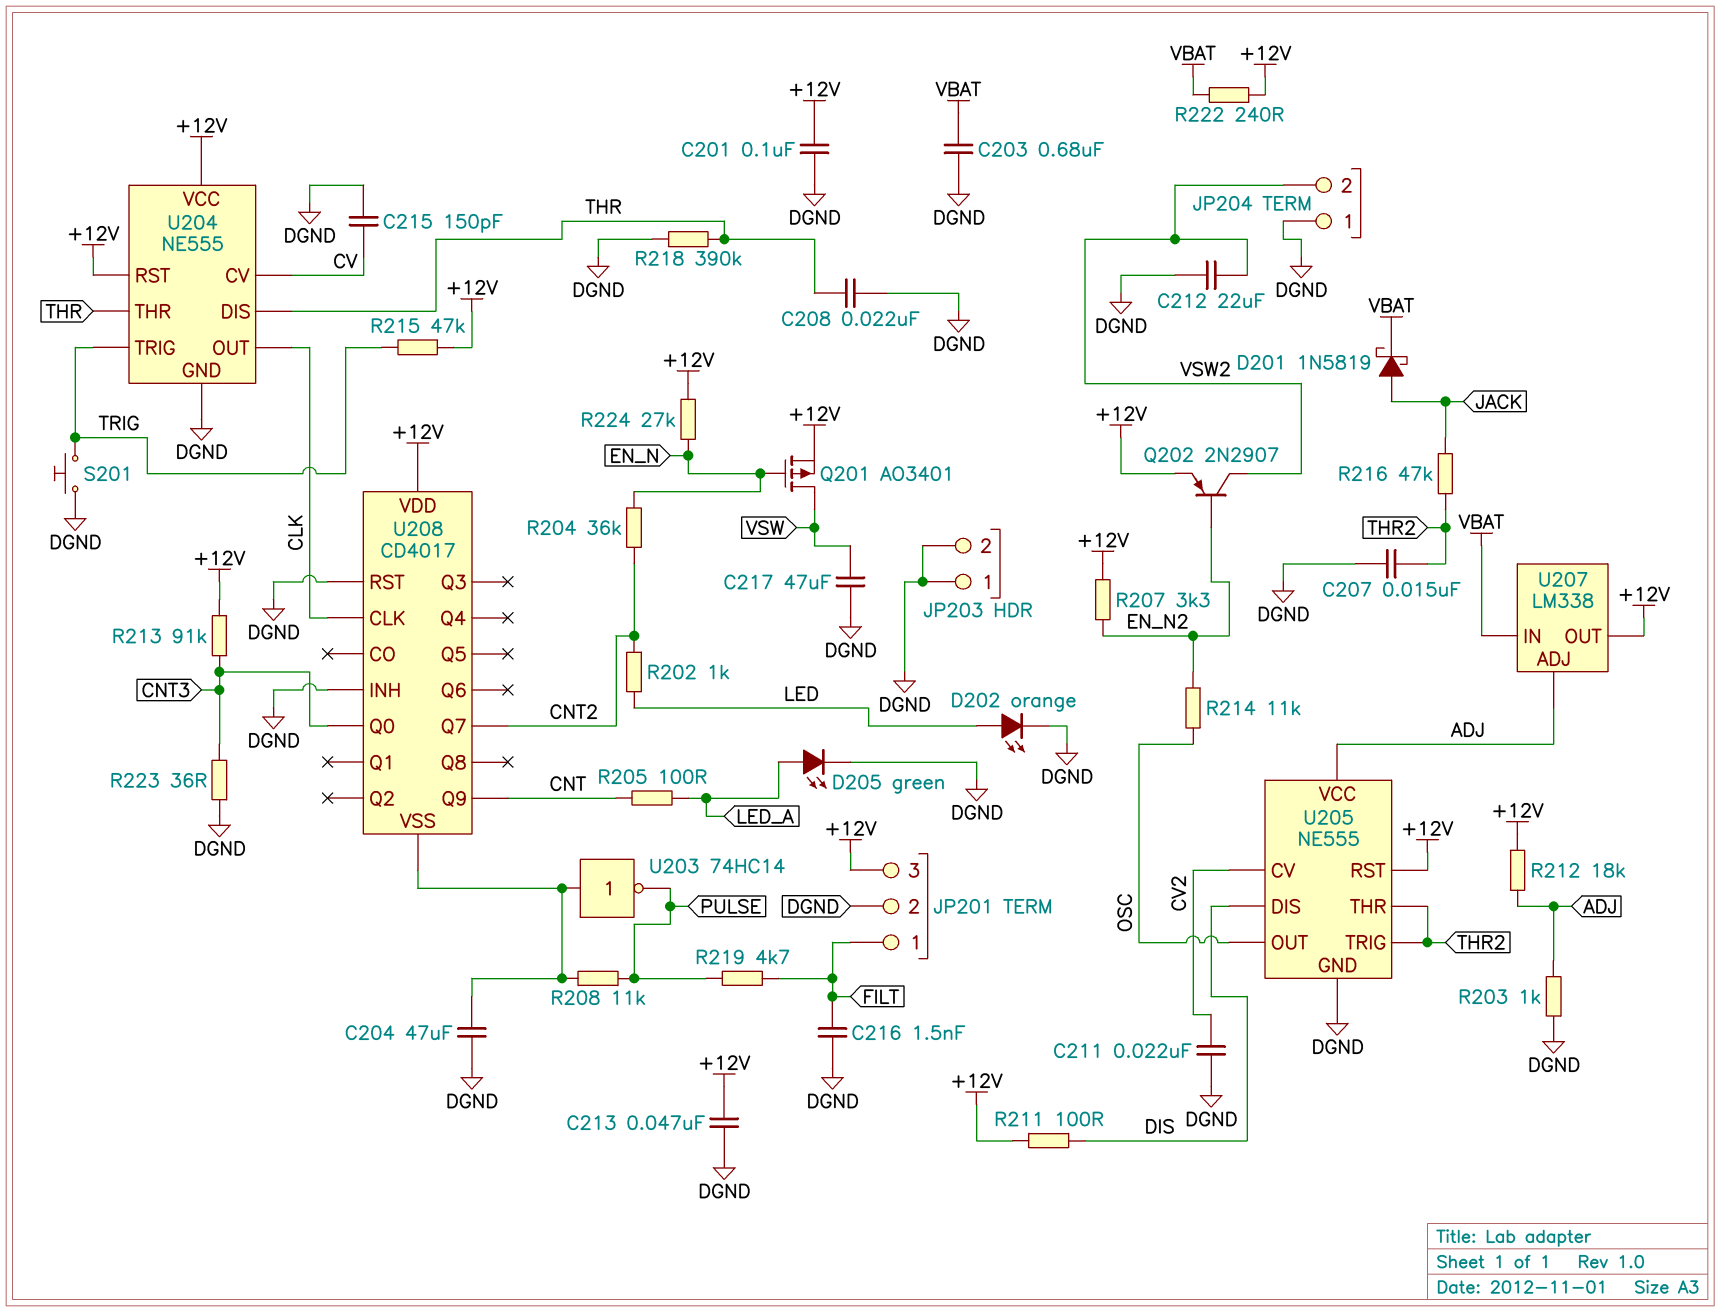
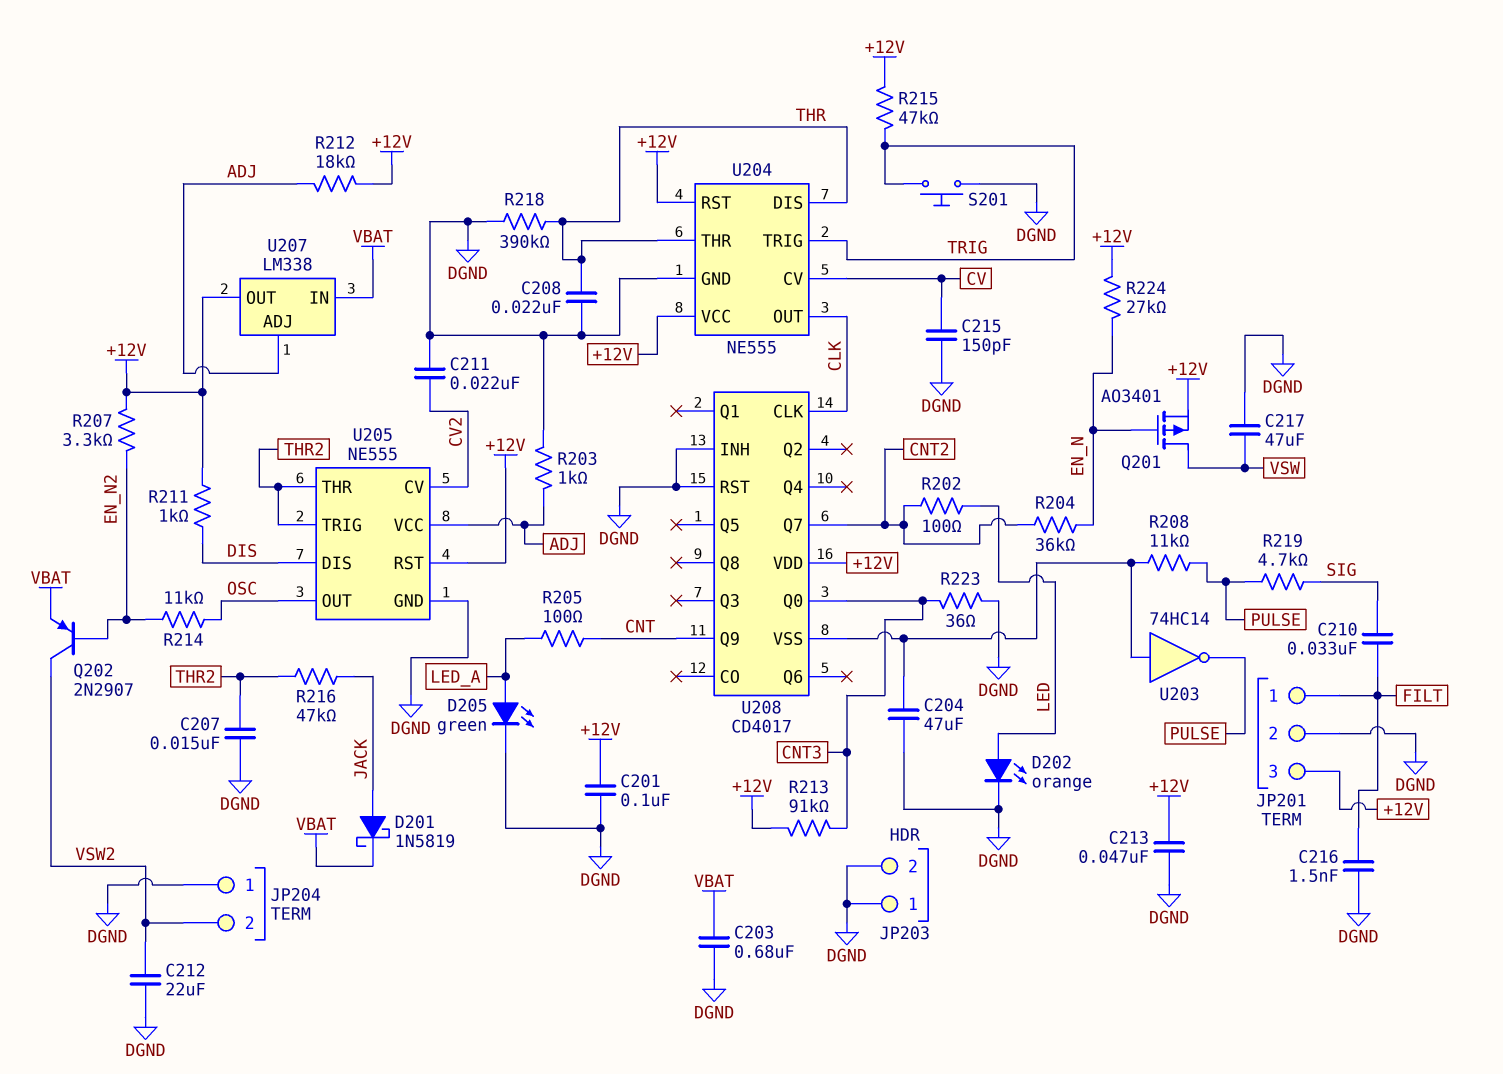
C210: none -> 33nF (FILT, SIG)
Q202: PNP 2N2907 (B EN_N2, C VSW2, E +12V) -> PNP 2N2907 (B EN_N2, C VSW2, E VBAT)
R202: 1k (CNT2, LED) -> 100 (CNT2, LED)
R211: 100 (+12V, DIS) -> 1k (+12V, DIS)
R219: 4.7k (FILT, PULSE) -> 4.7k (PULSE, SIG)
R222: 240 (+12V, VBAT) -> none

